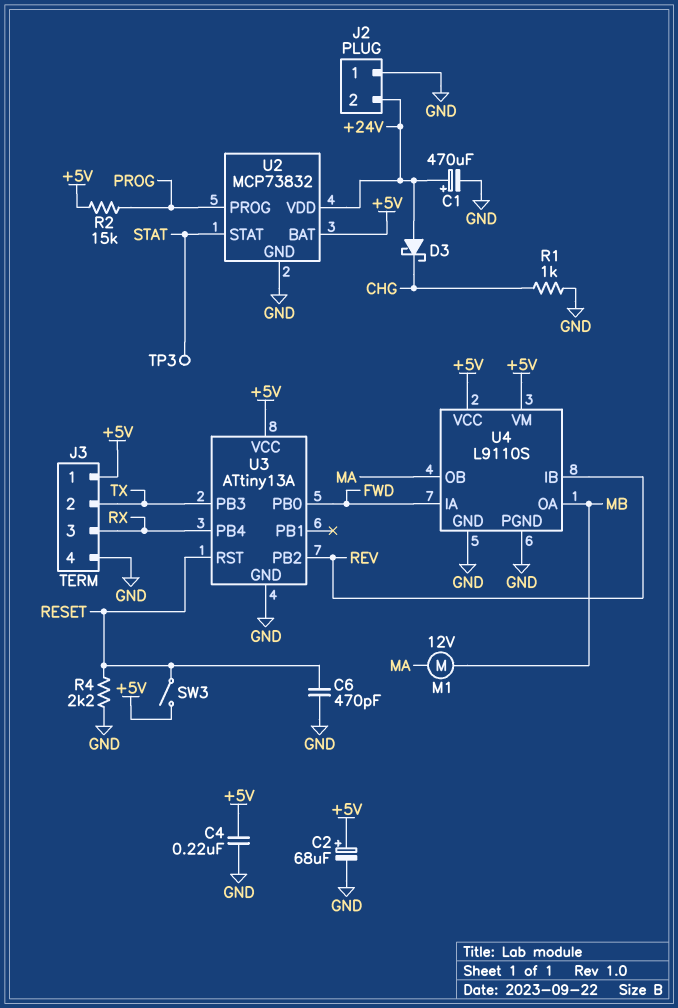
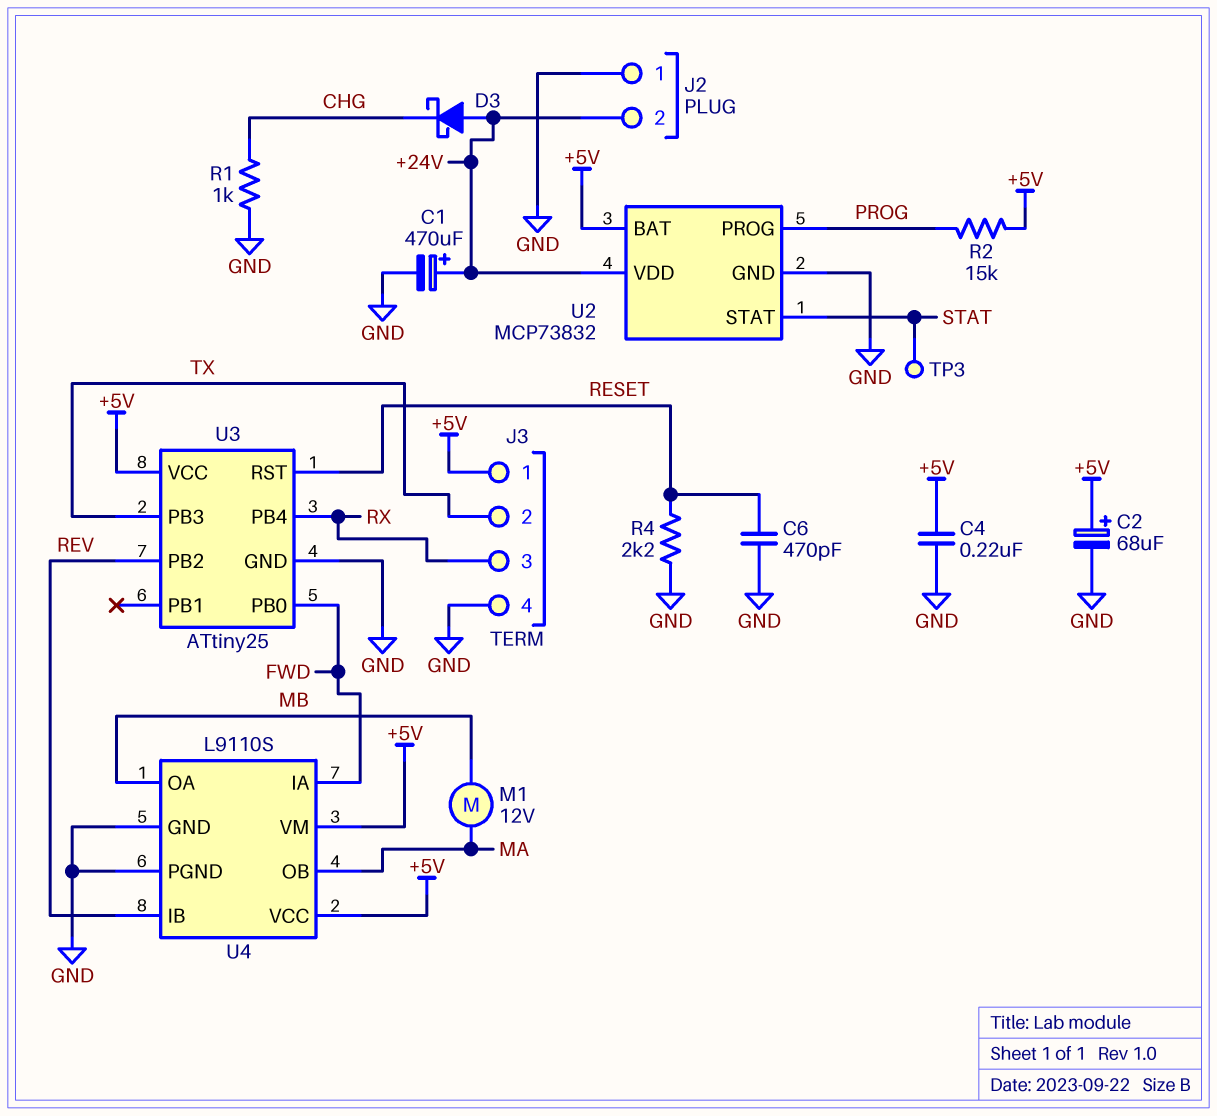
SW3: switch (+5V, RESET) -> none
U3: ATtiny13A -> ATtiny25

